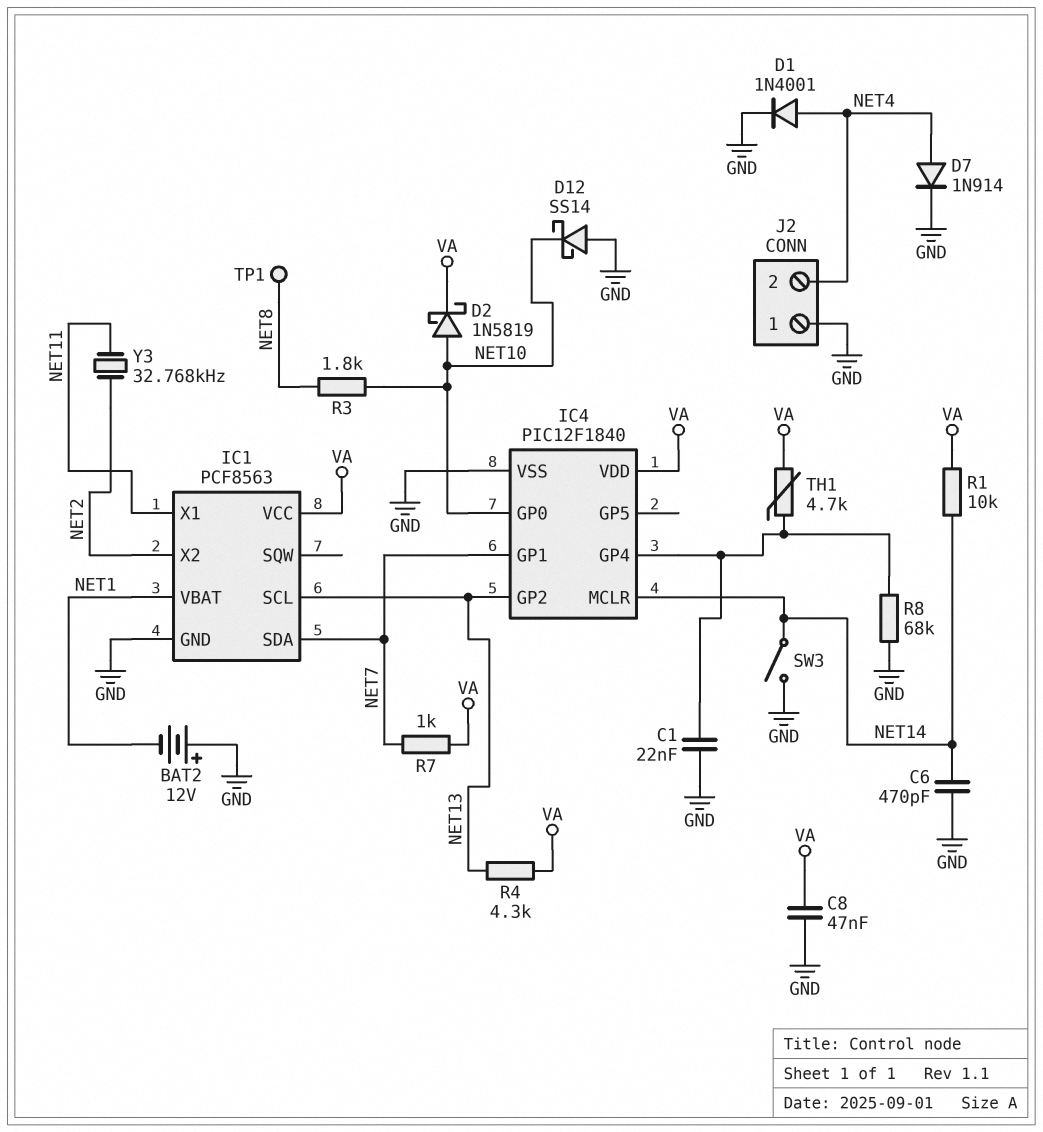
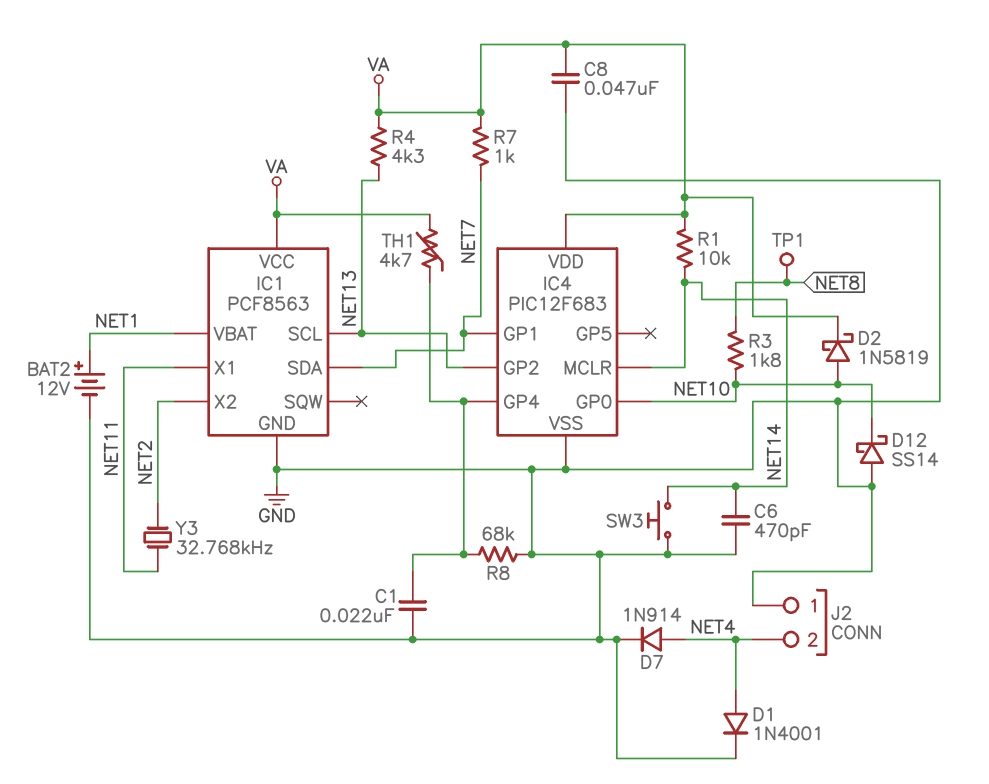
BAT2: 12V (plus GND, minus NET1) -> 12V (plus NET1, minus GND)
IC4: PIC12F1840 -> PIC12F683
SW3: switch (GND, NET14) -> button (GND, NET14)

